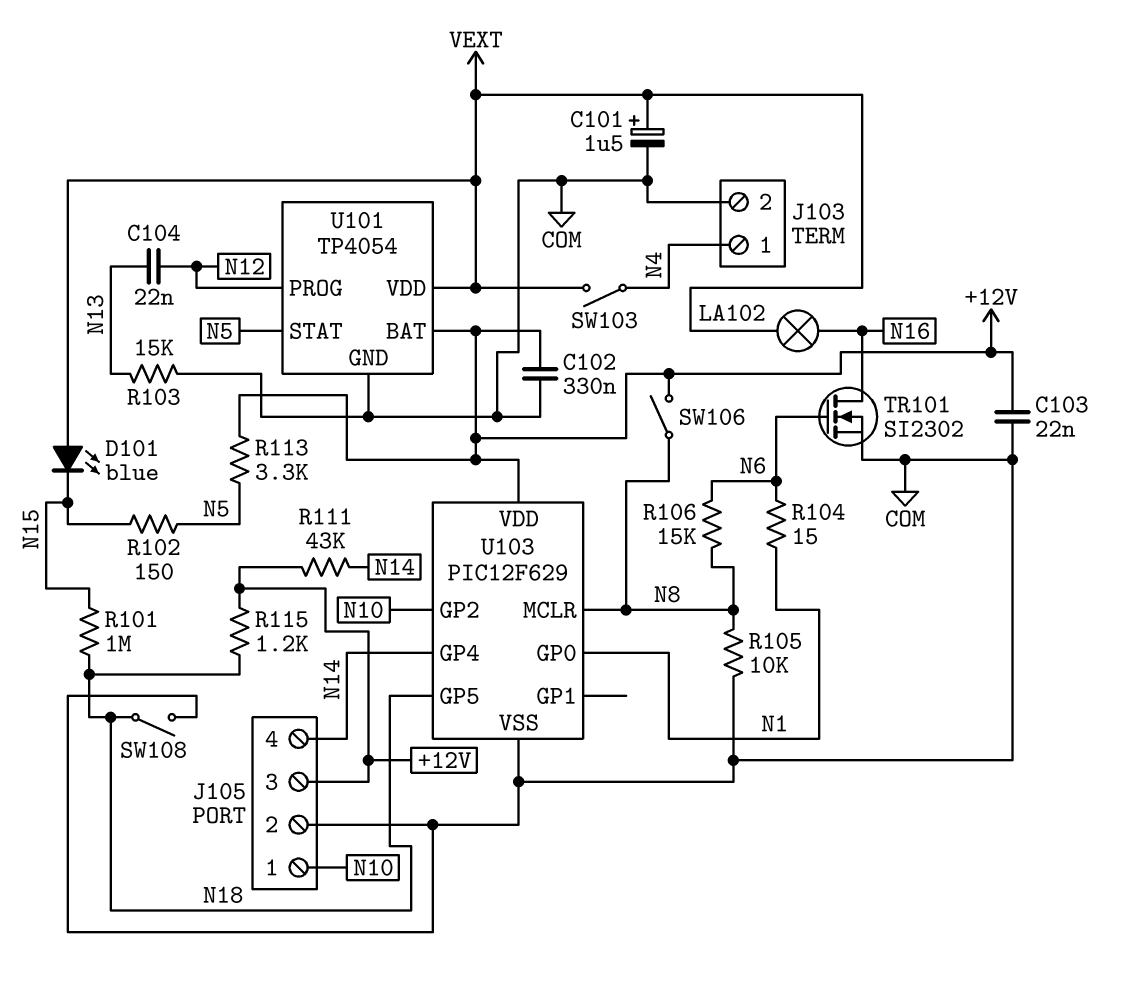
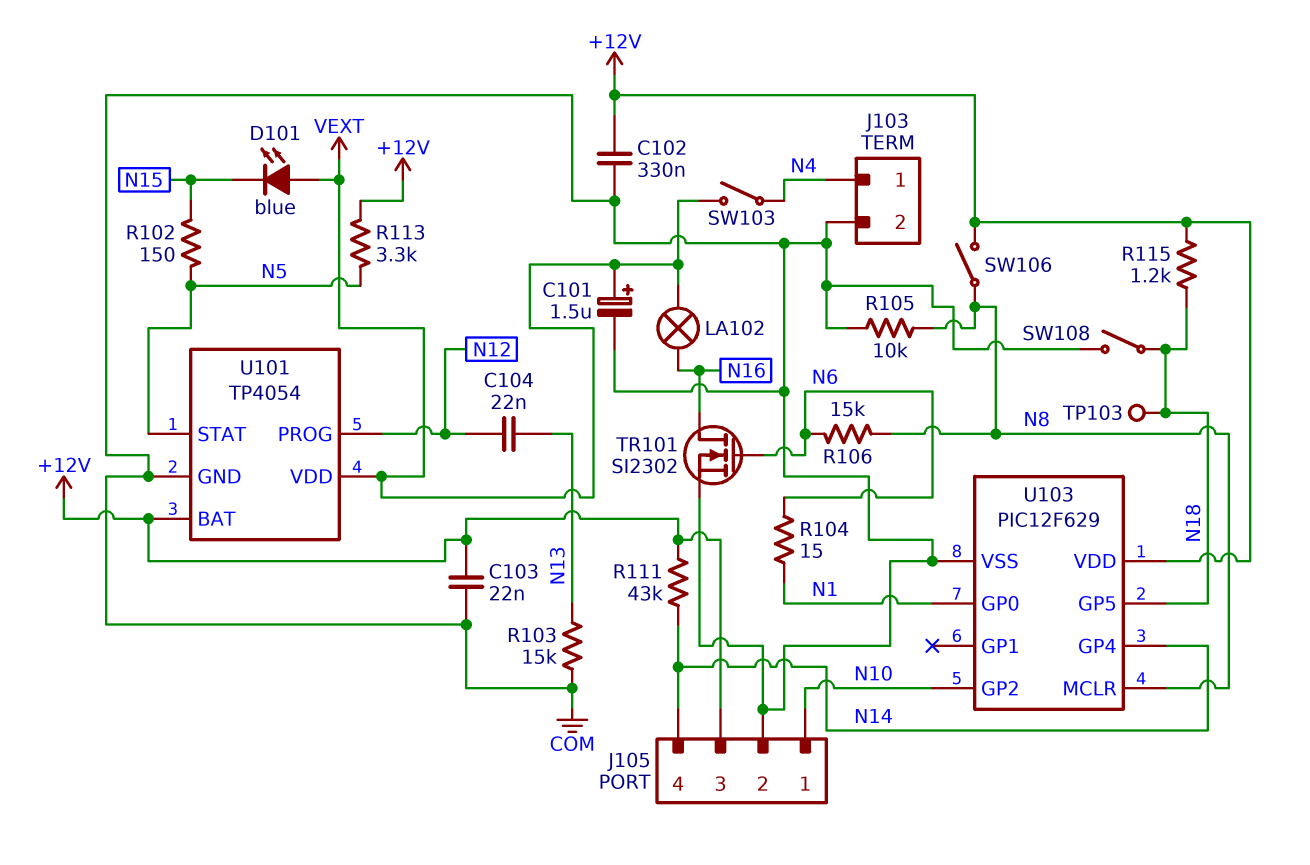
R101: 1M (N15, N18) -> none
TP103: none -> test point (N18)

